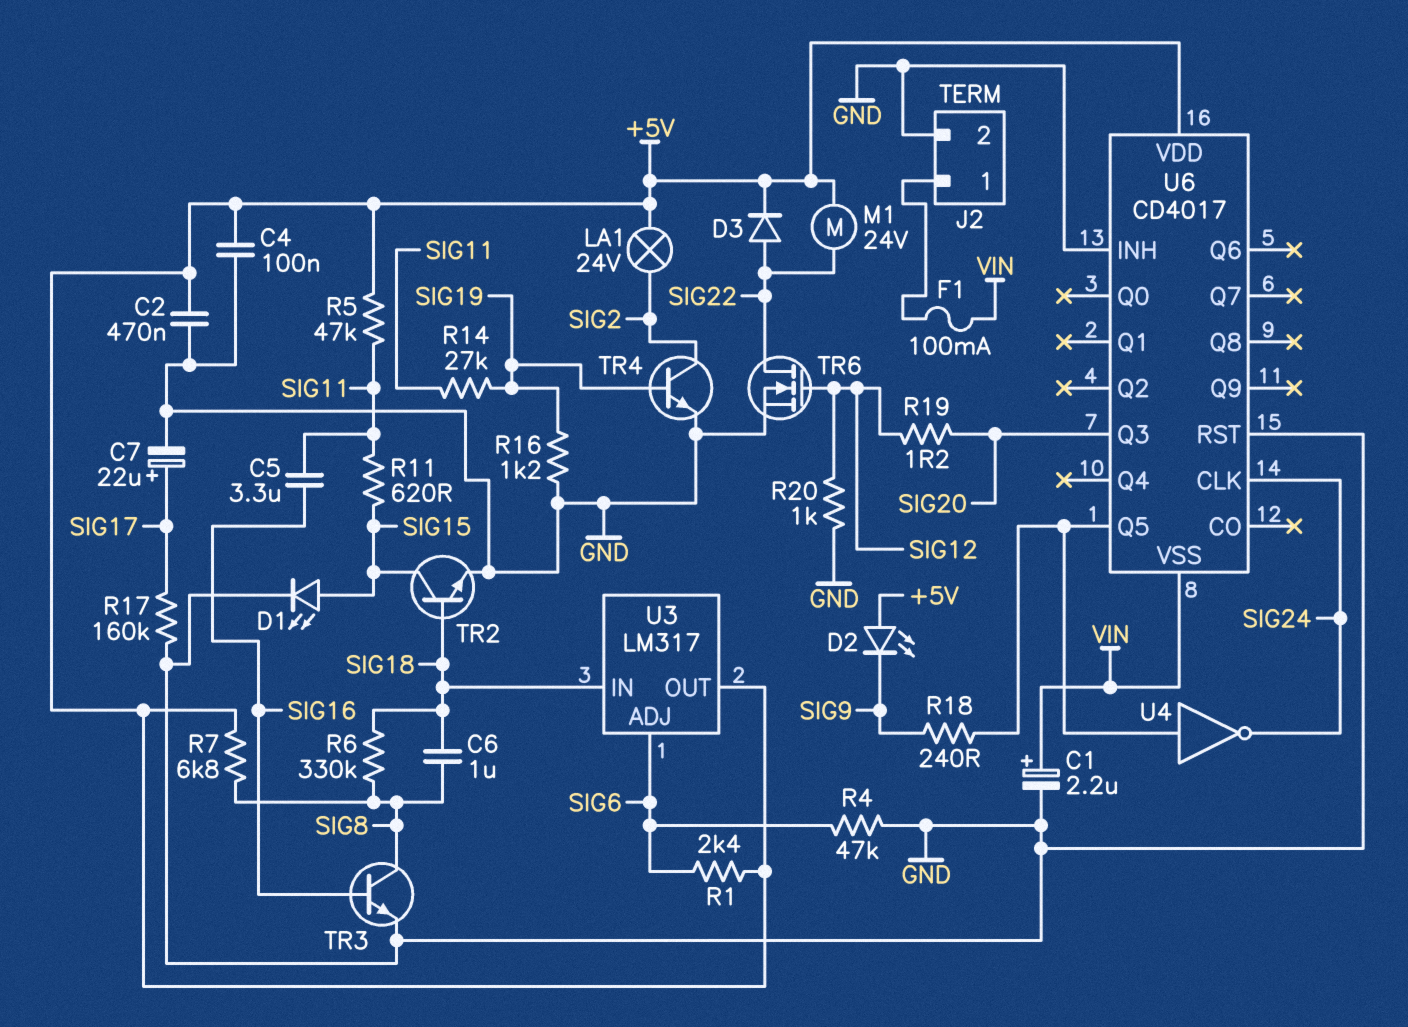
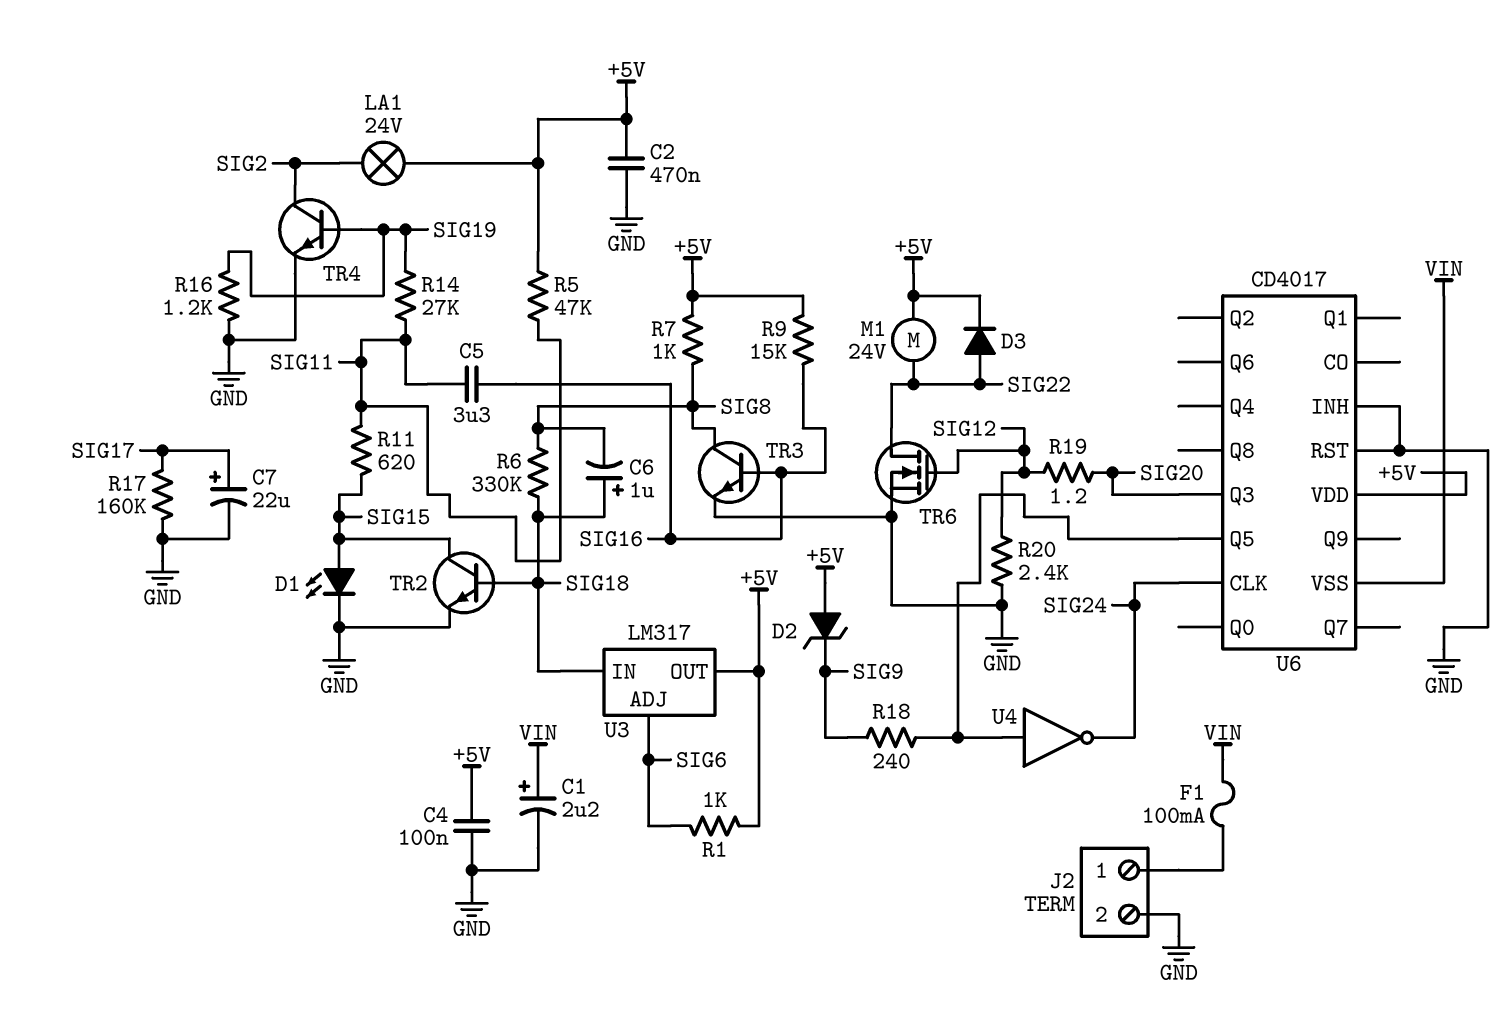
C6: 1uF (SIG8, SIG18) -> 1uF (plus SIG18, minus SIG8)
D2: LED (A +5V, K SIG9) -> zener (A +5V, K SIG9)
R1: 2.4k (+5V, SIG6) -> 1k (+5V, SIG6)
R4: 47k (GND, SIG6) -> none
R7: 6.8k (+5V, SIG8) -> 1k (+5V, SIG8)
R9: none -> 15k (+5V, SIG16)
R20: 1k (GND, SIG12) -> 2.4k (GND, SIG12)

